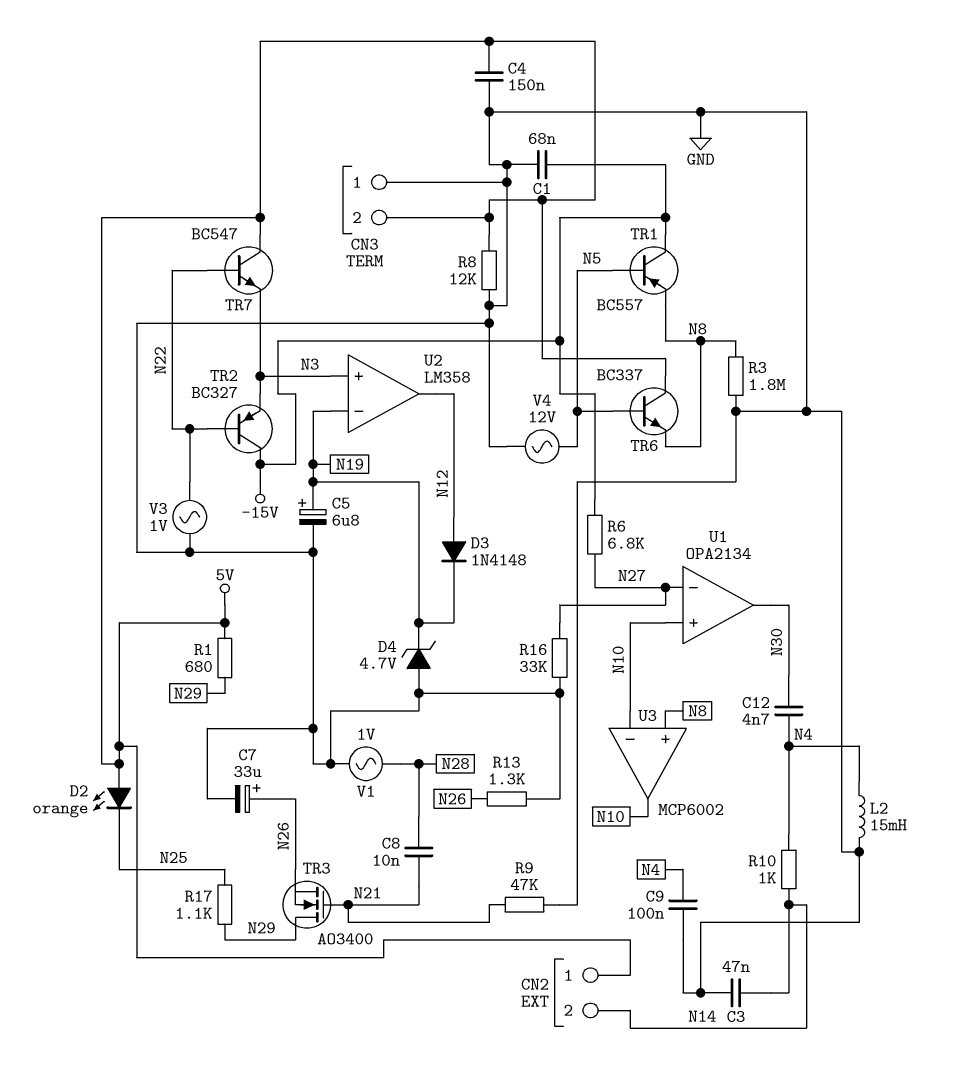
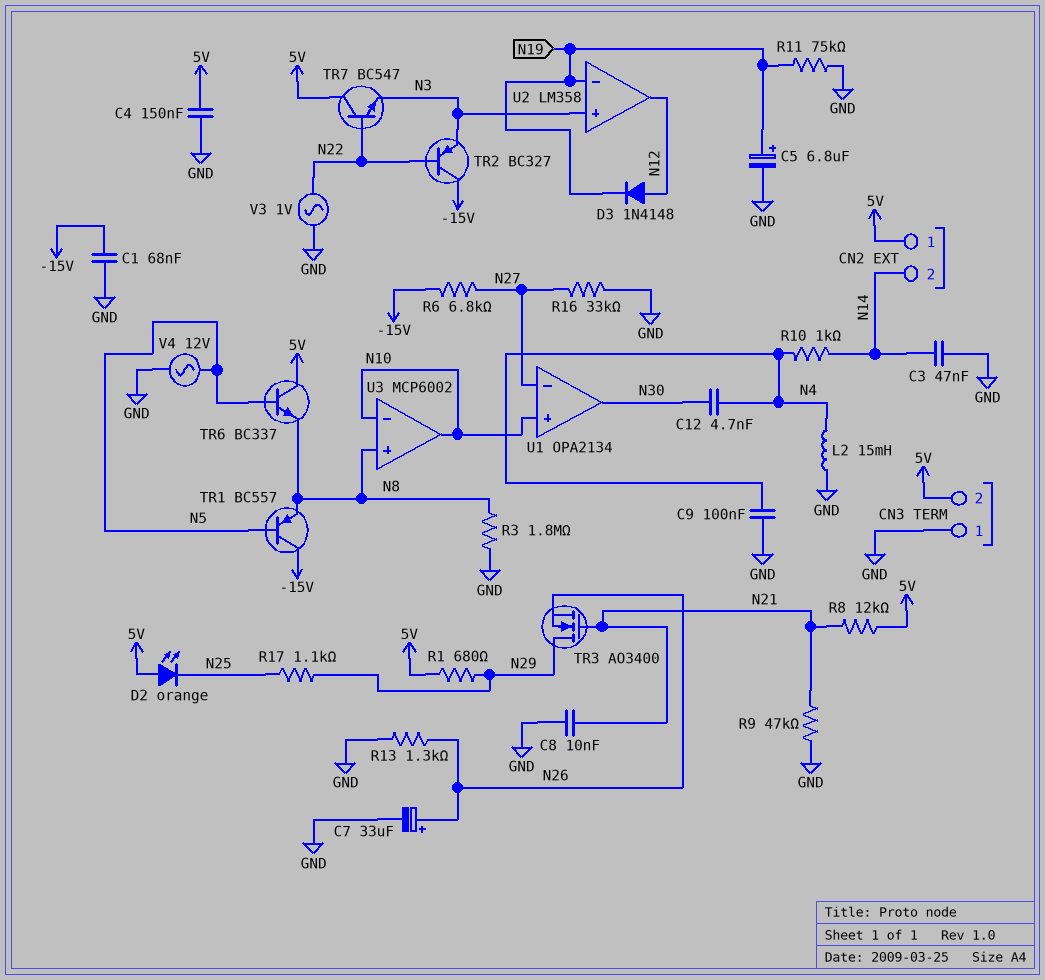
C8: 10nF (N21, N28) -> 10nF (GND, N21)
D4: zener 4.7V (A GND, K N19) -> none
R8: 12k (5V, GND) -> 12k (5V, N21)
R11: none -> 75k (GND, N19)
V1: AC 1V (GND, N28) -> none

